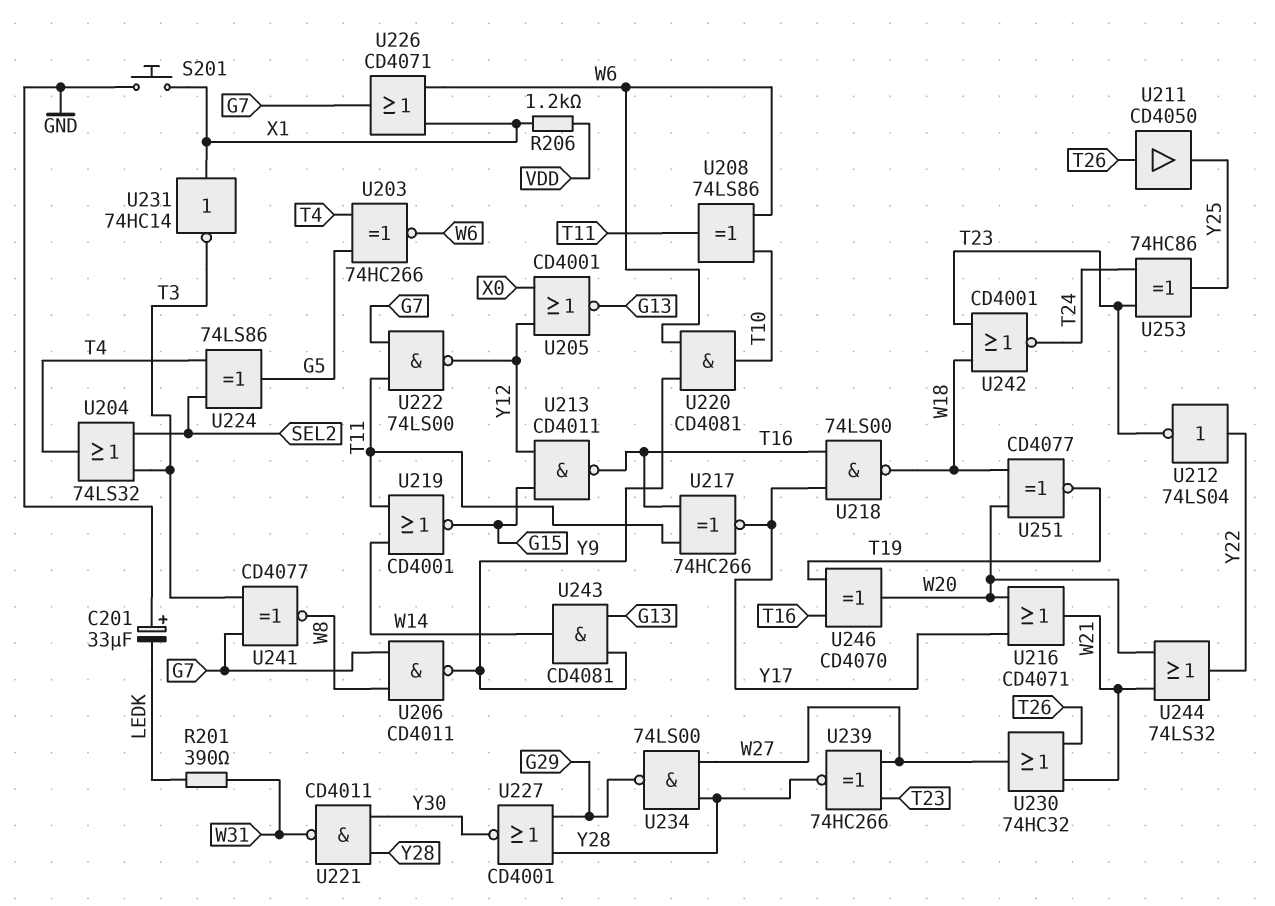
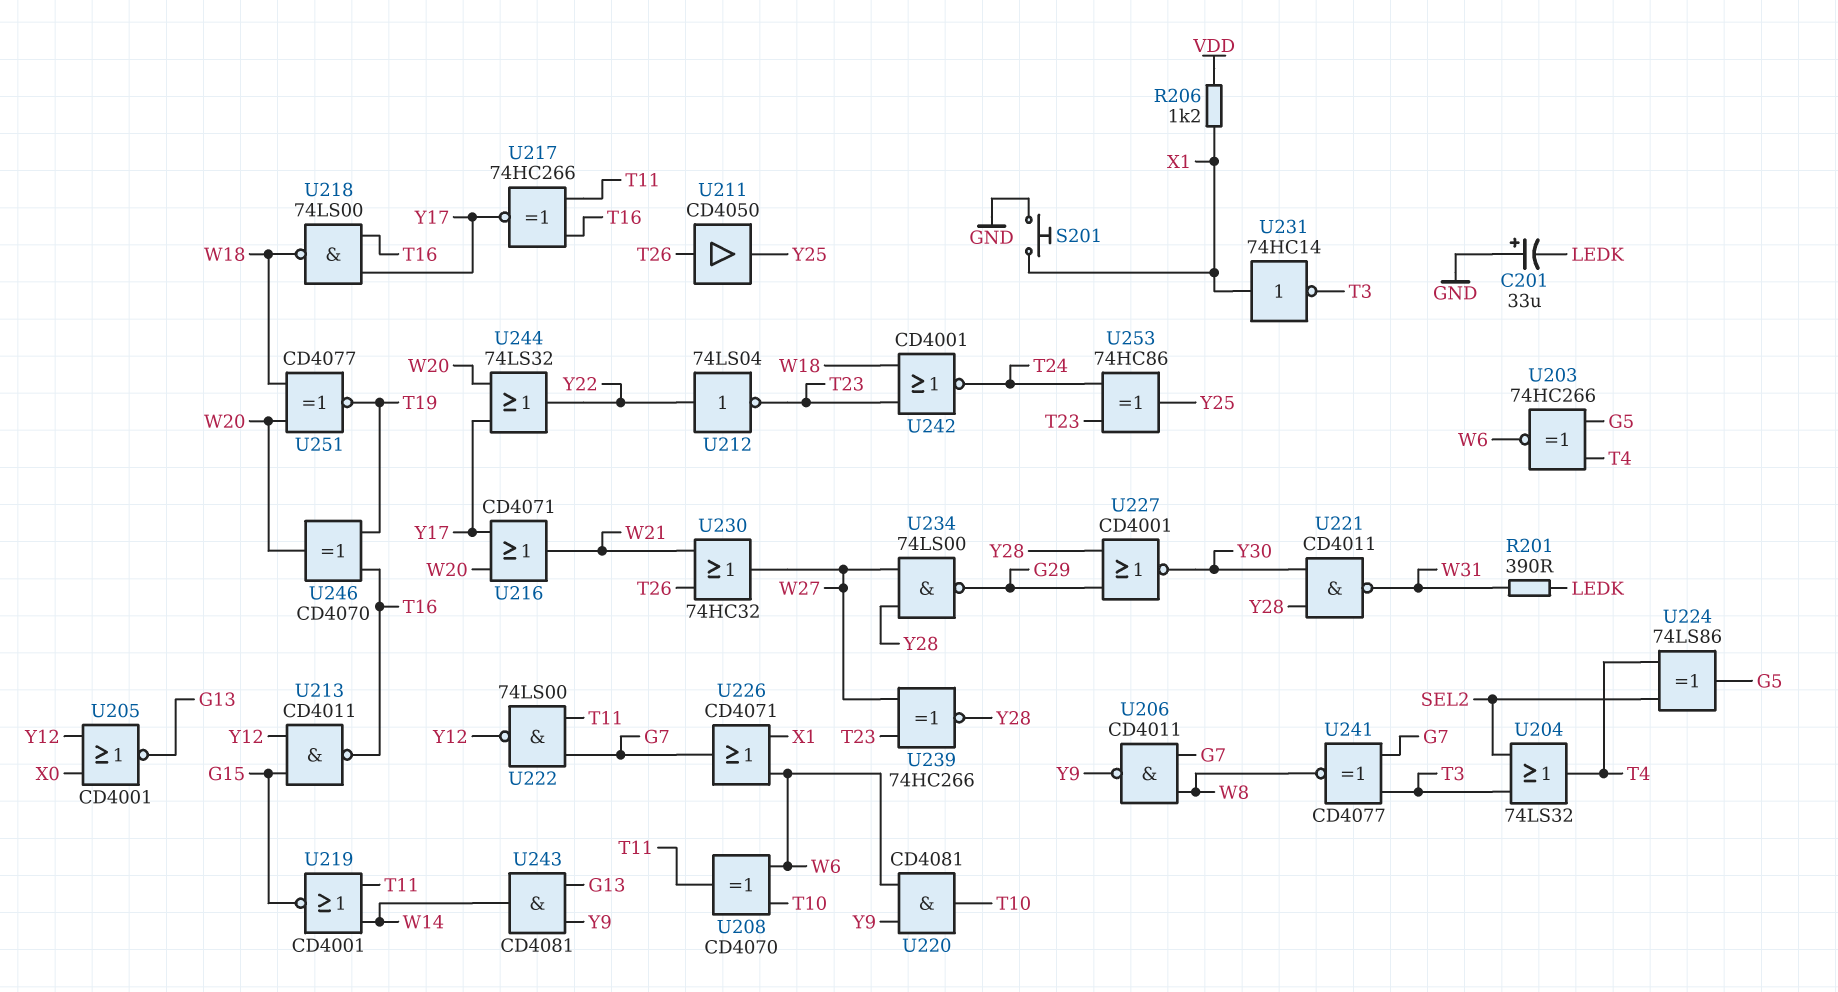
U208: XOR 74LS86 (in T10, in W6, out T11) -> XOR CD4070 (in T10, in W6, out T11)
U244: OR 74LS32 (in W20, in W21, out Y22) -> OR 74LS32 (in W20, in Y17, out Y22)

